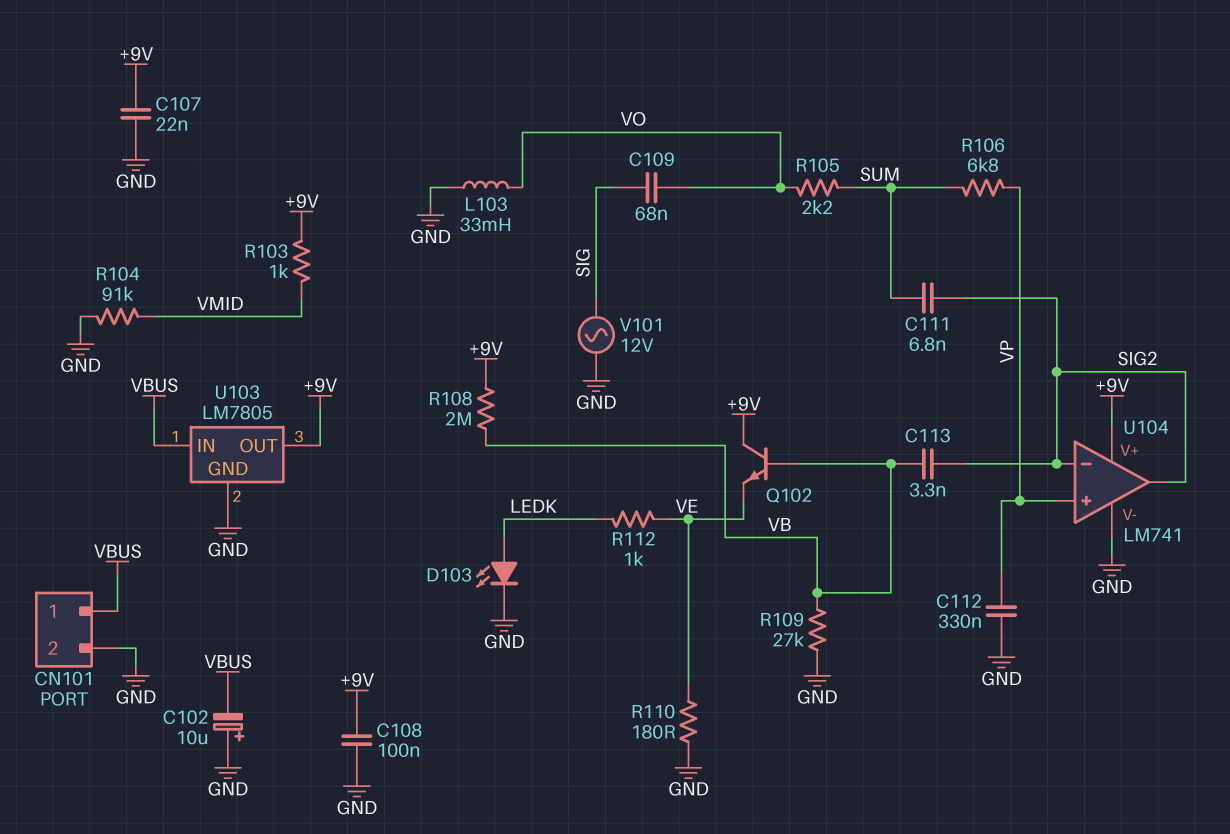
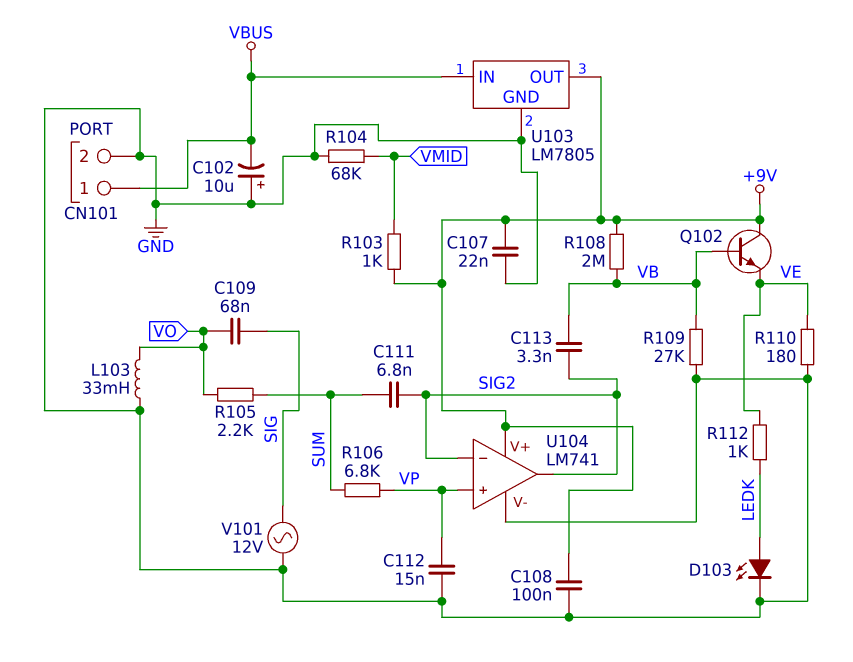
C112: 330nF (GND, VP) -> 15nF (GND, VP)
R104: 91k (GND, VMID) -> 68k (GND, VMID)

